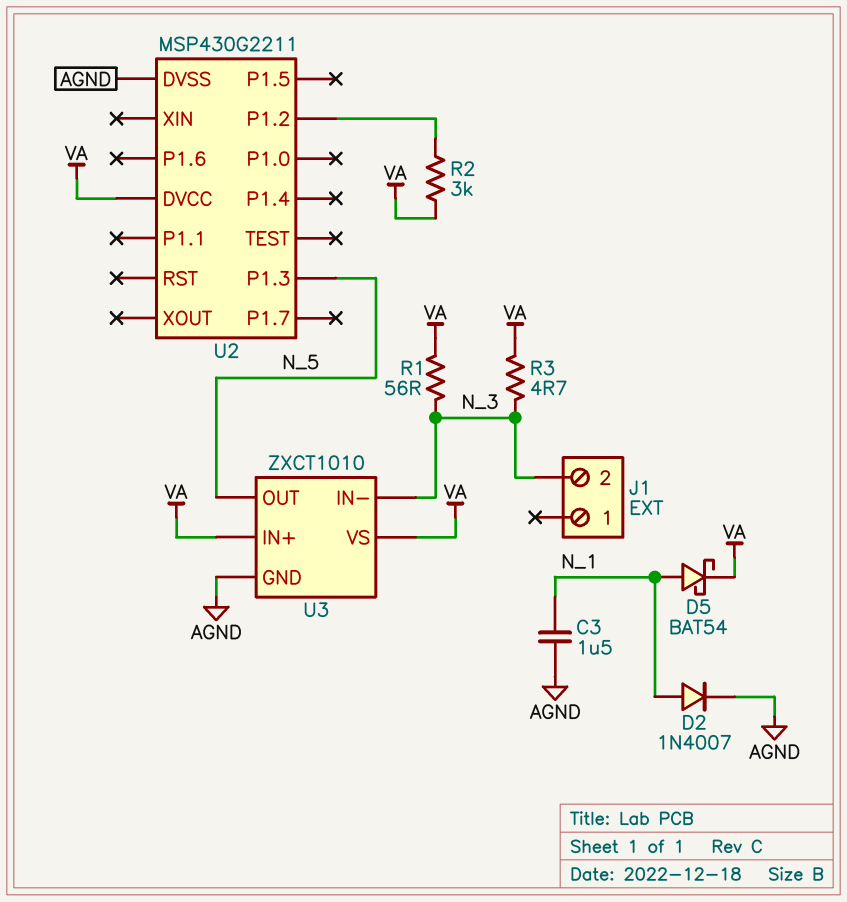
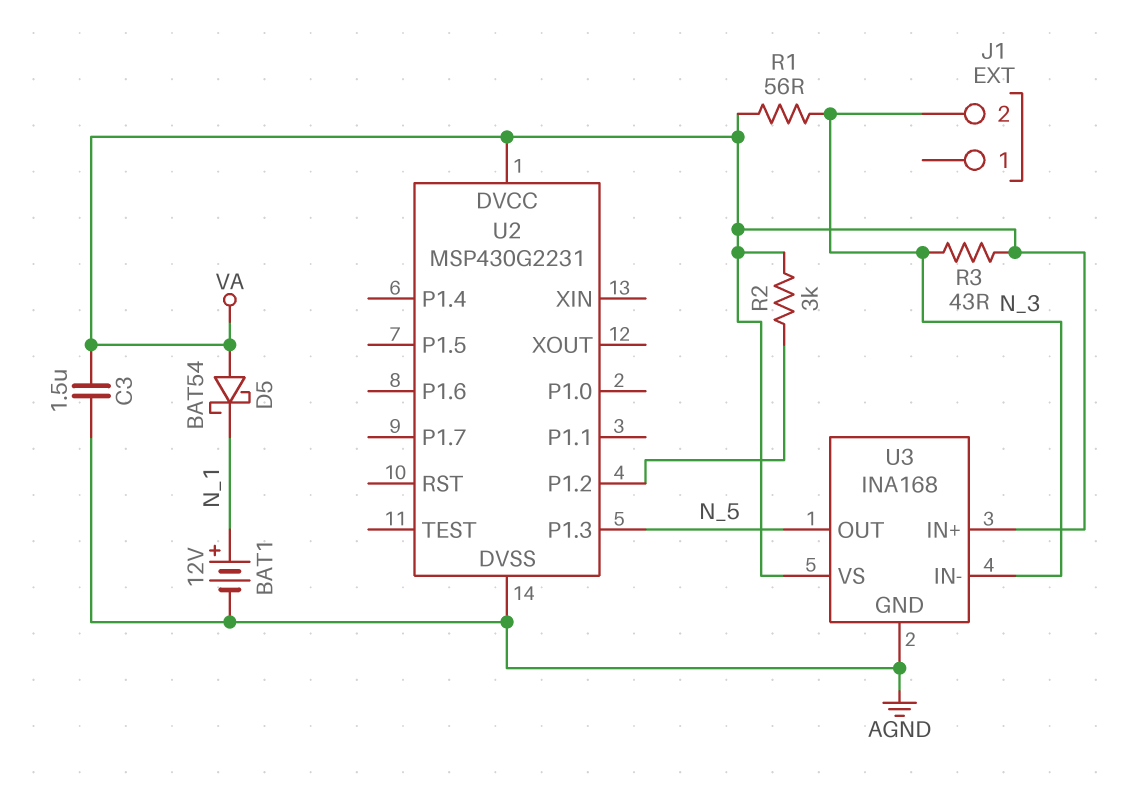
BAT1: none -> 12V (plus N_1, minus AGND)
C3: 1.5uF (AGND, N_1) -> 1.5uF (AGND, VA)
D2: diode 1N4007 (A N_1, K AGND) -> none
D5: schottky BAT54 (A N_1, K VA) -> schottky BAT54 (A VA, K N_1)
R3: 4.7 (N_3, VA) -> 43 (N_3, VA)
U2: MSP430G2211 -> MSP430G2231
U3: ZXCT1010 -> INA168

